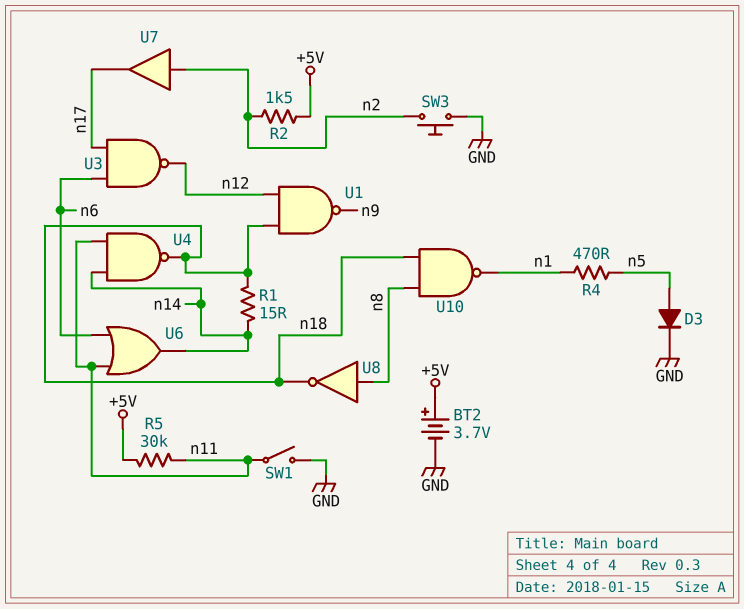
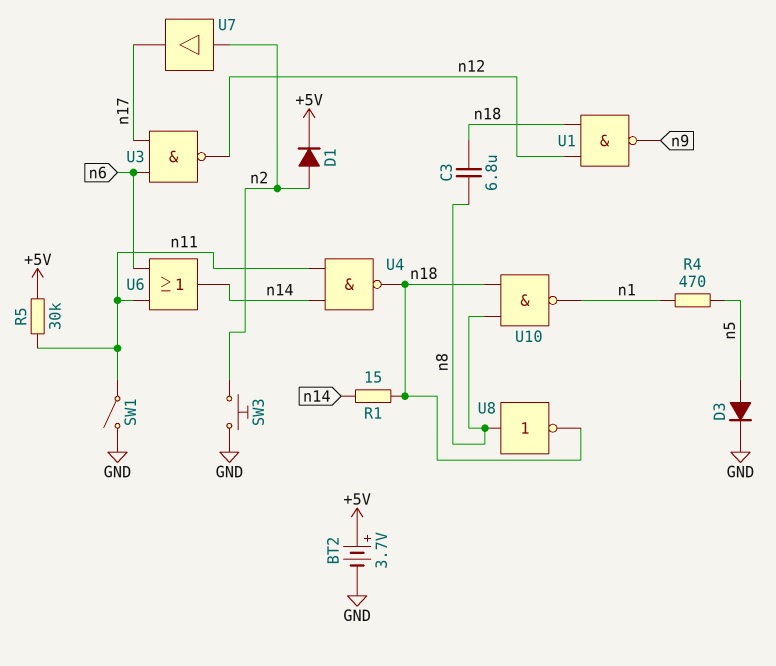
C3: none -> 6.8uF (n8, n18)
D1: none -> diode (A n2, K +5V)
R2: 1.5k (+5V, n2) -> none

